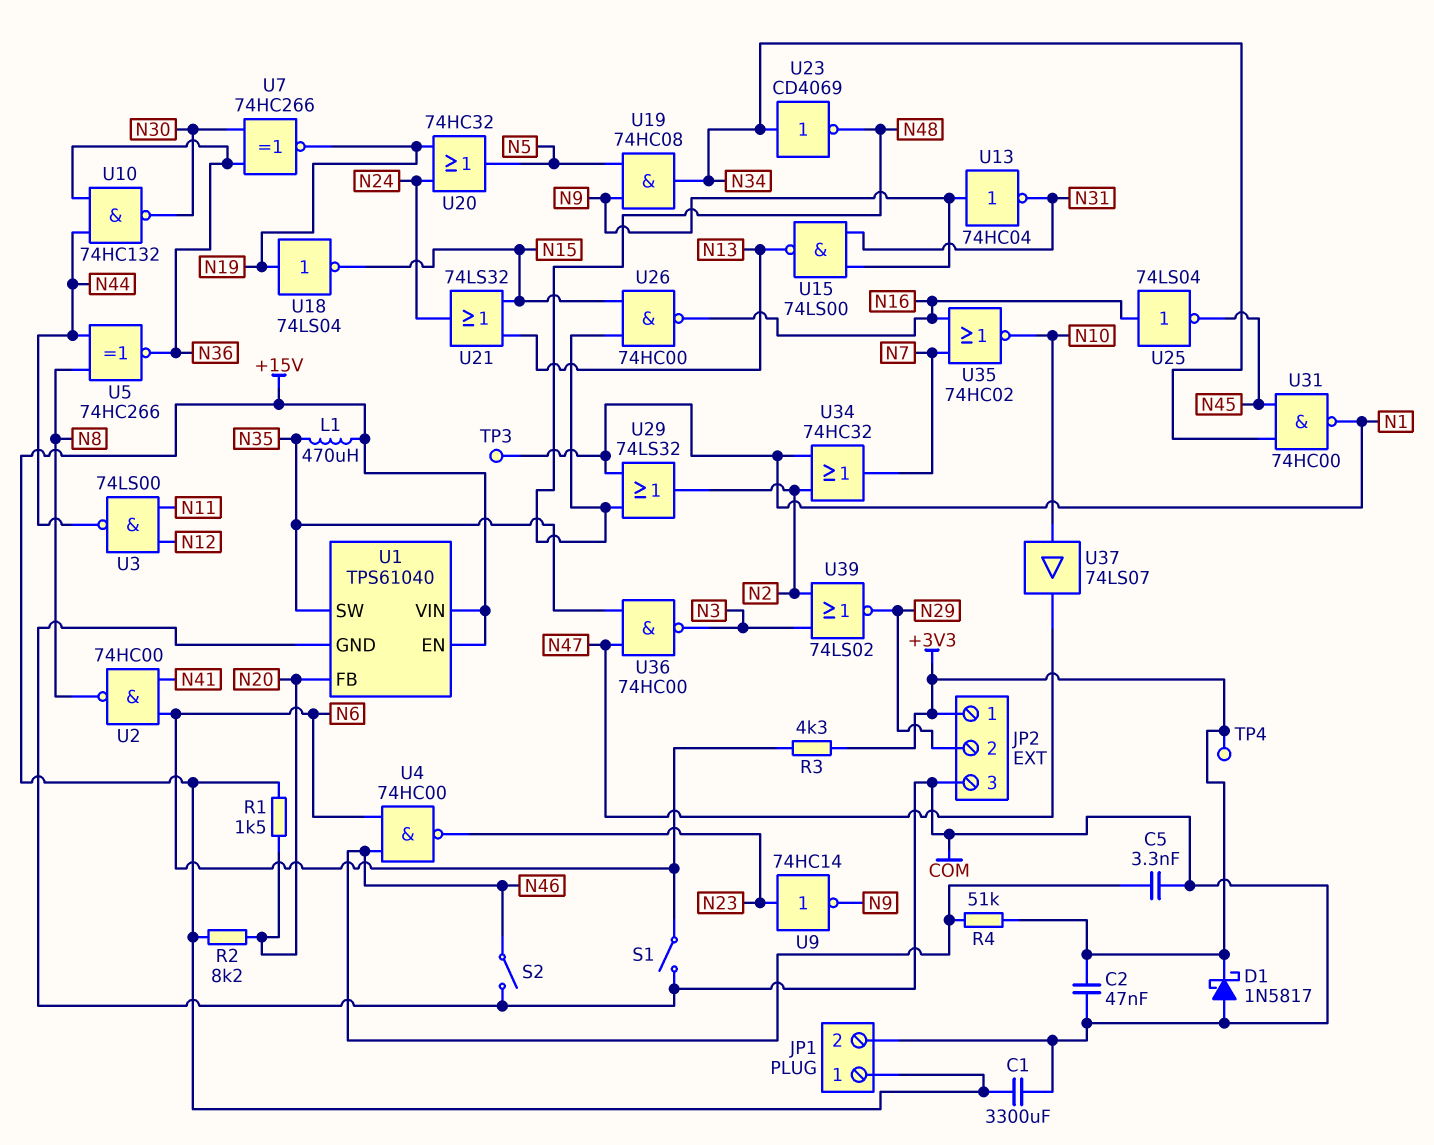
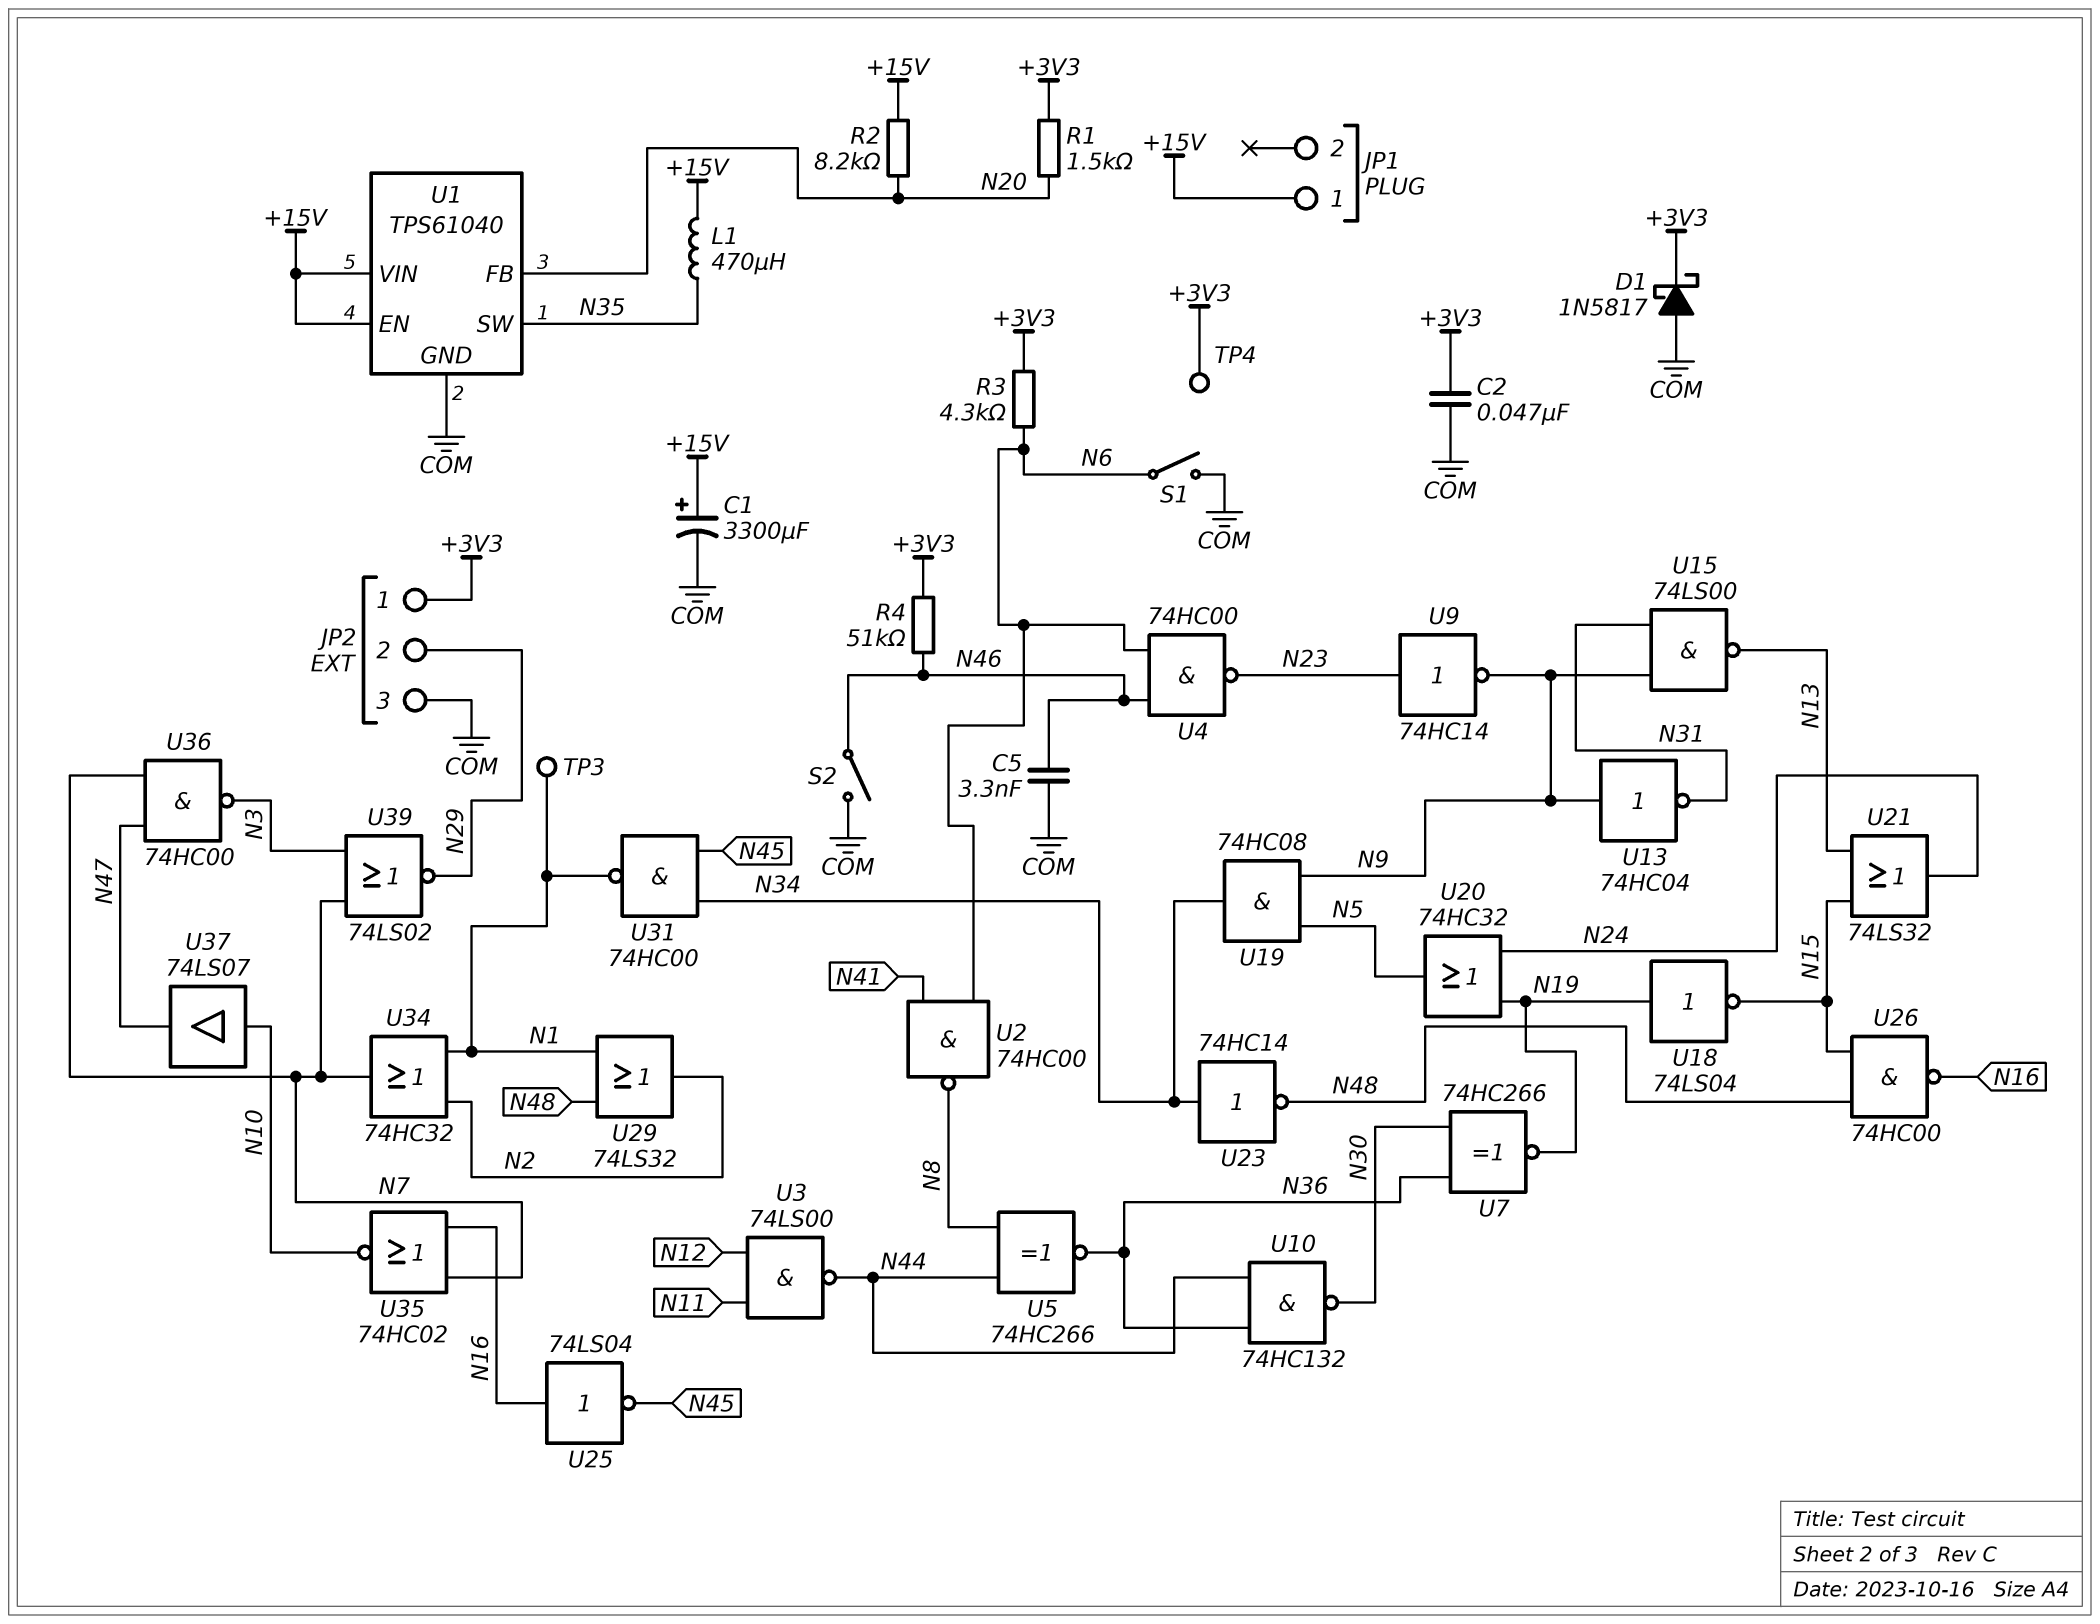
C1: 3300uF (+15V, COM) -> 3300uF (plus +15V, minus COM)
JP1 pin 2: COM -> none
R1: 1.5k (+15V, N20) -> 1.5k (+3V3, N20)
U23: NOT CD4069 (in N34, out N48) -> NOT 74HC14 (in N34, out N48)
U36: NAND 74HC00 (in N35, in N47, out N3) -> NAND 74HC00 (in N7, in N47, out N3)
U39: NOR 74LS02 (in N2, in N3, out N29) -> NOR 74LS02 (in N3, in N7, out N29)

